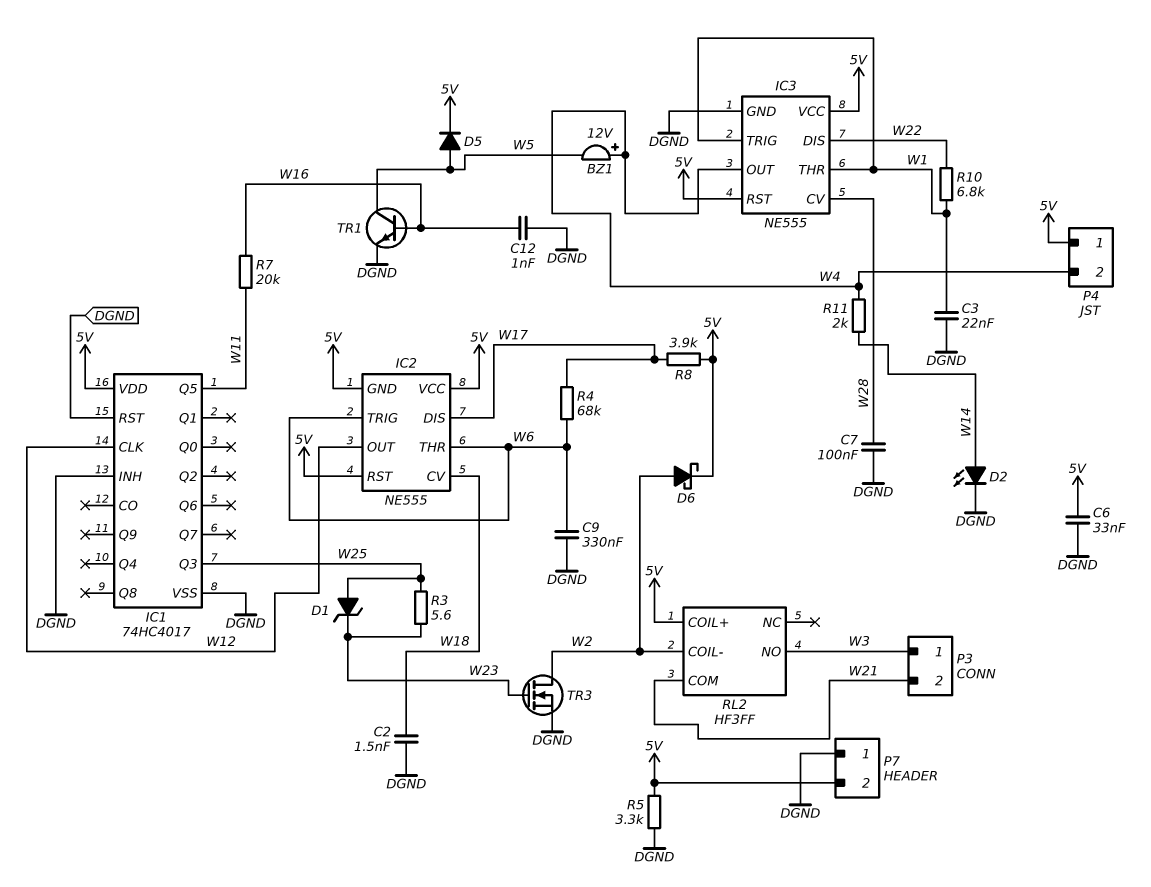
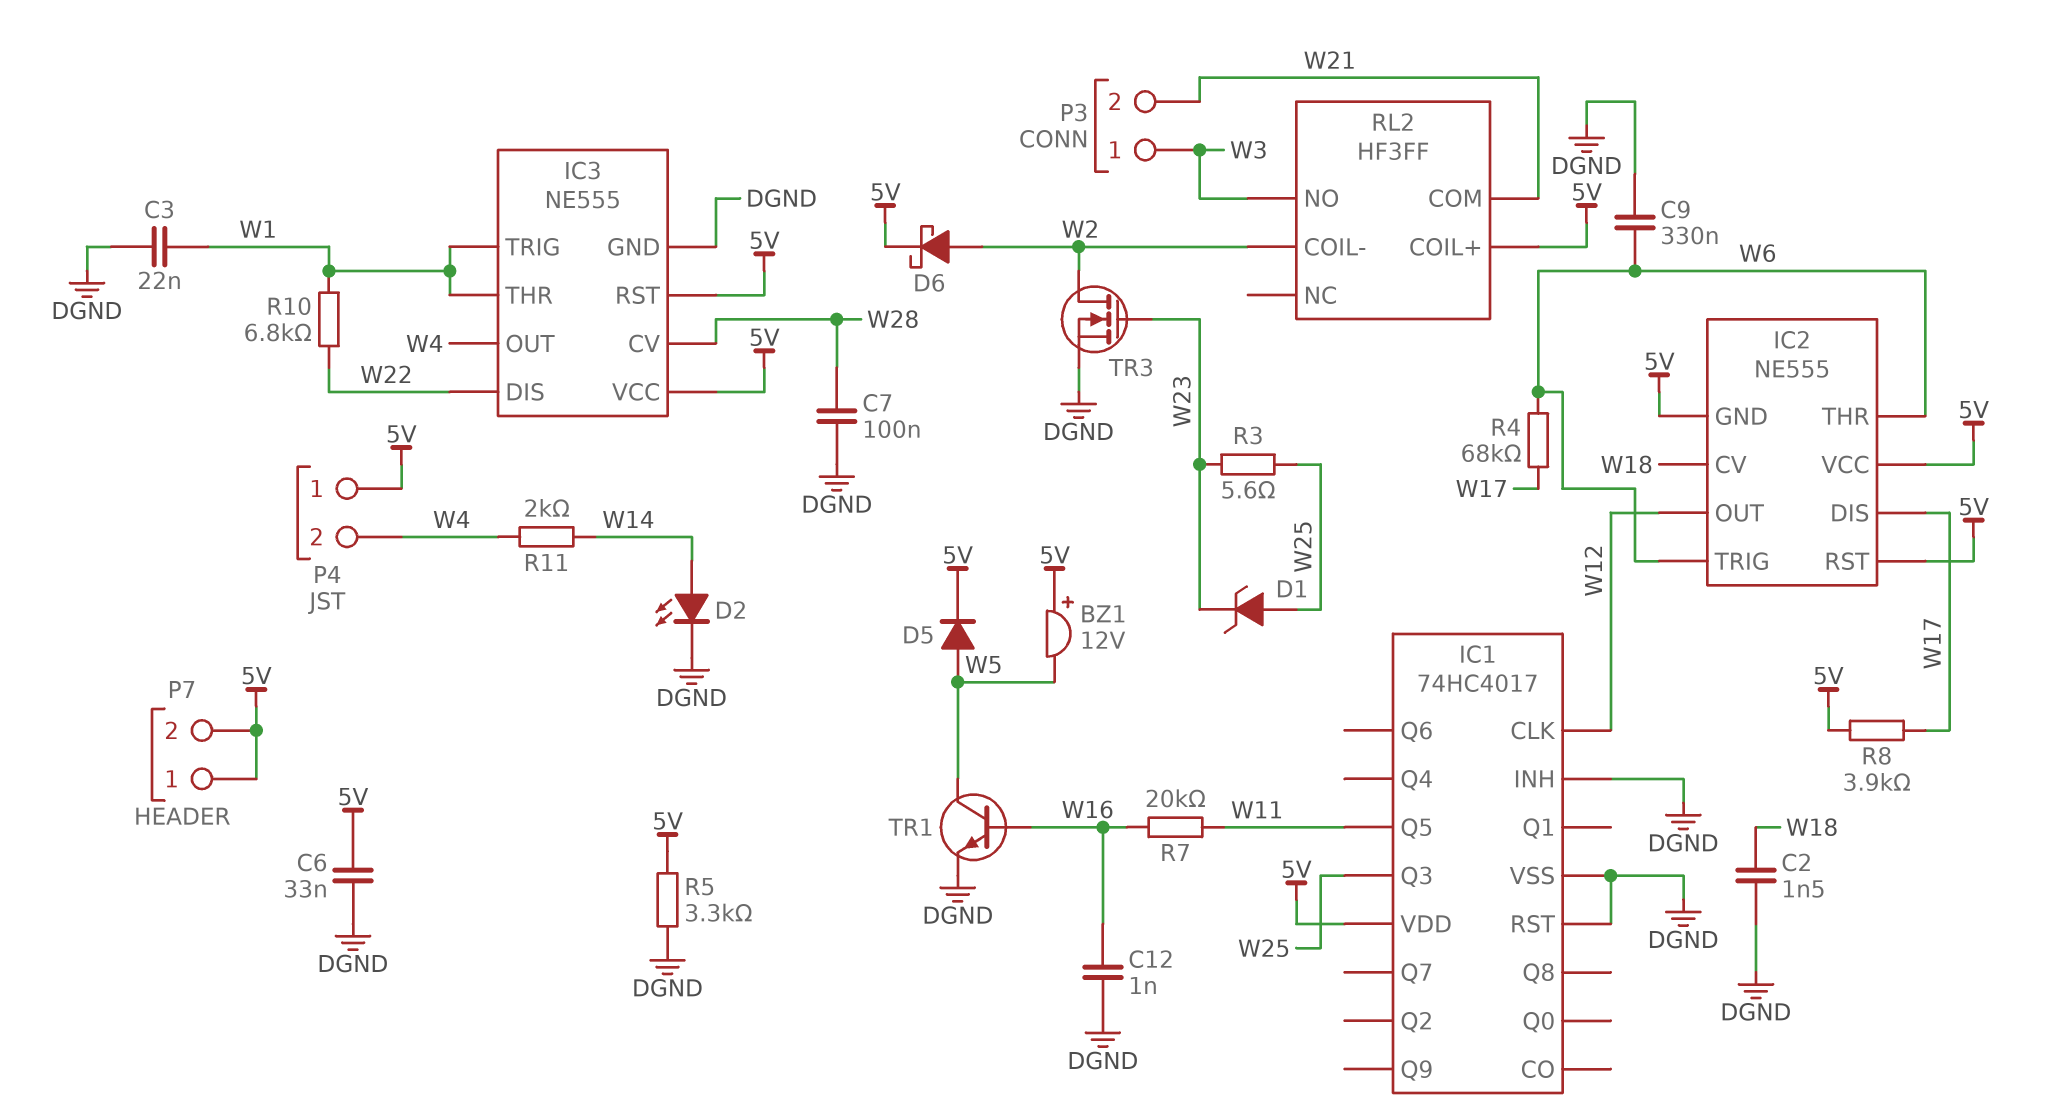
BZ1: buzzer 12V (plus W4, minus W5) -> buzzer 12V (plus 5V, minus W5)
P7 pin 1: DGND -> 5V

